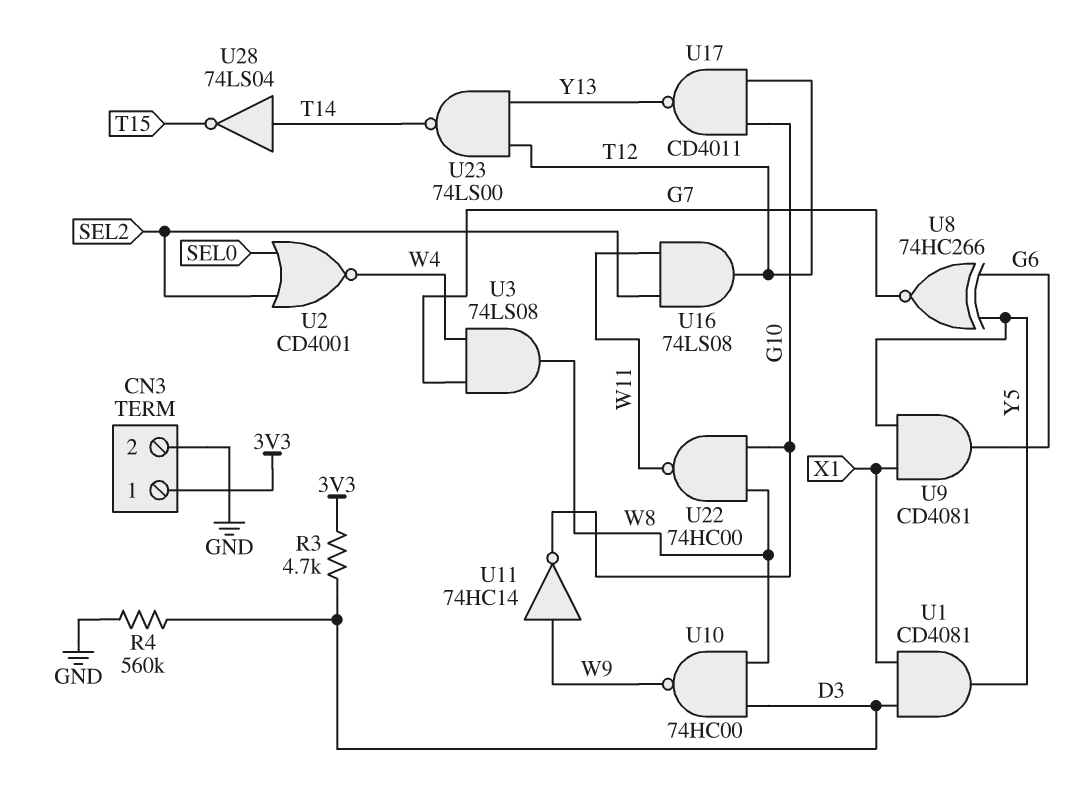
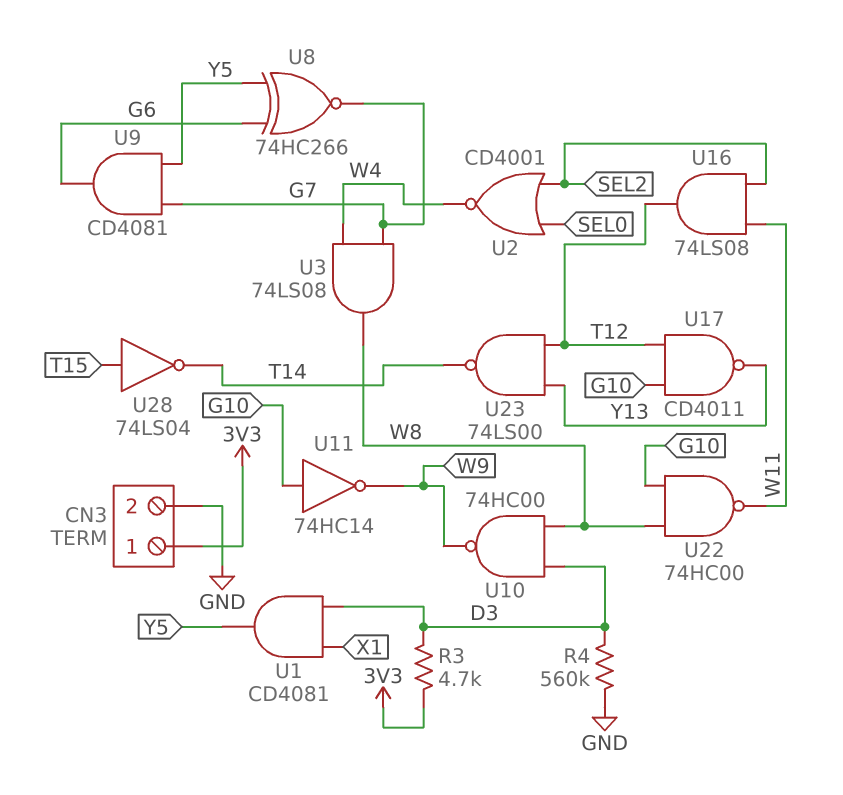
U9: AND CD4081 (in X1, in Y5, out G6) -> AND CD4081 (in G7, in Y5, out G6)
U11: NOT 74HC14 (in W9, out G10) -> NOT 74HC14 (in G10, out W9)
U28: NOT 74LS04 (in T14, out T15) -> NOT 74LS04 (in T15, out T14)

